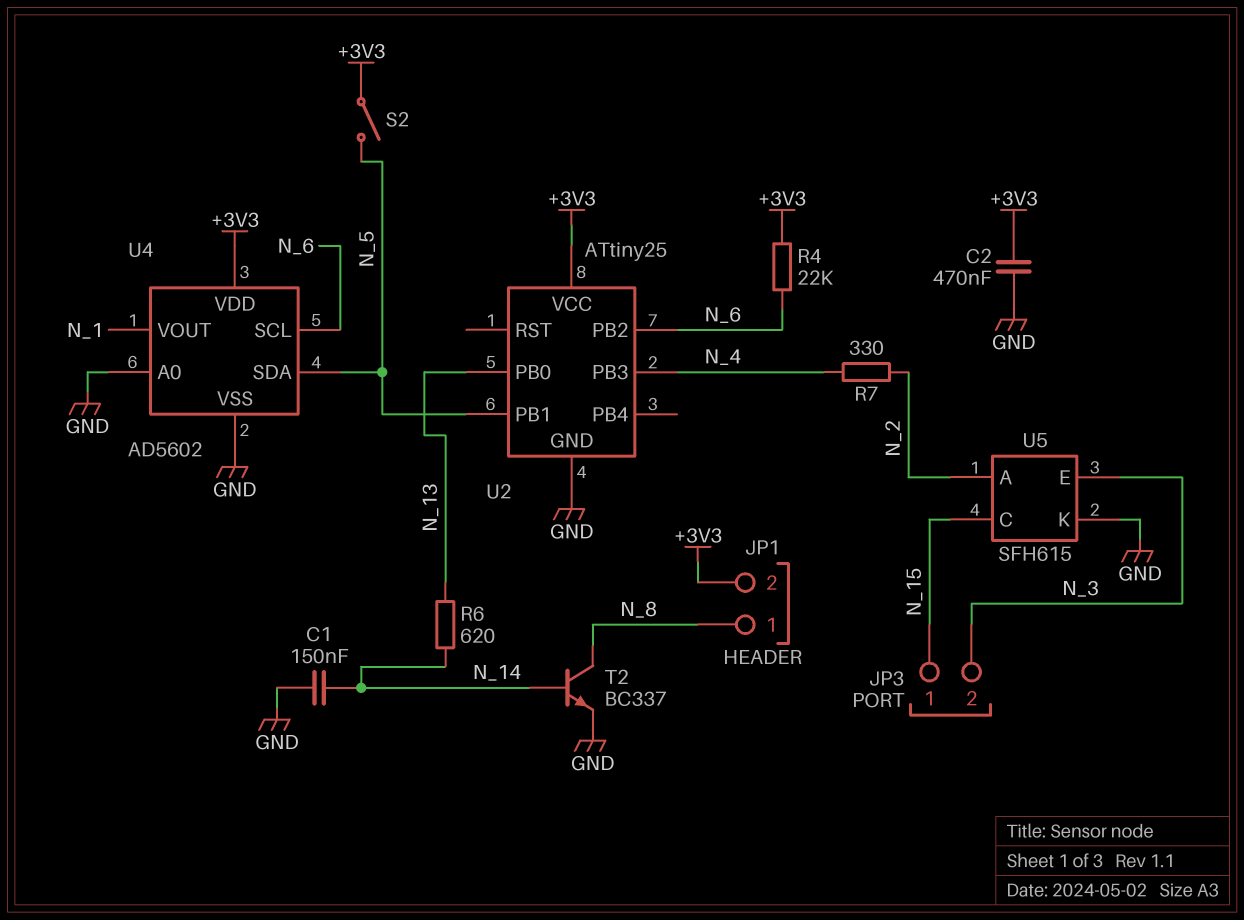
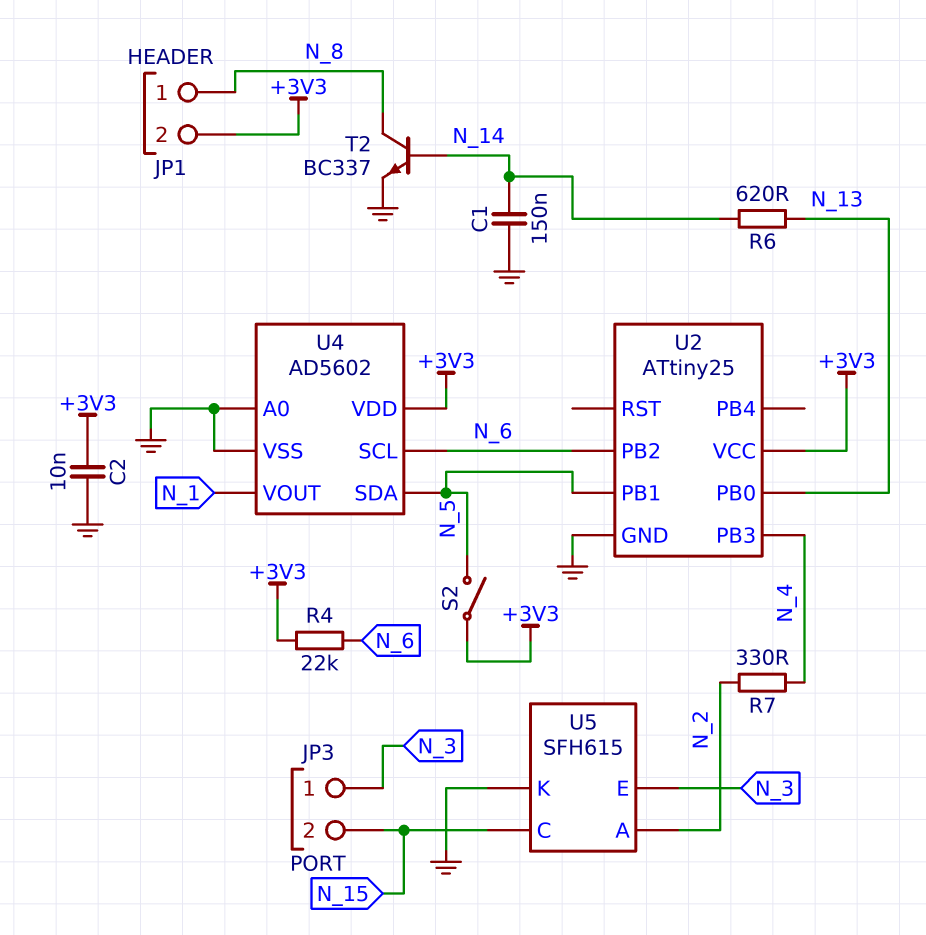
C2: 470nF (+3V3, GND) -> 10nF (+3V3, GND)
JP3 pin 1: N_15 -> N_3
JP3 pin 2: N_3 -> N_15

